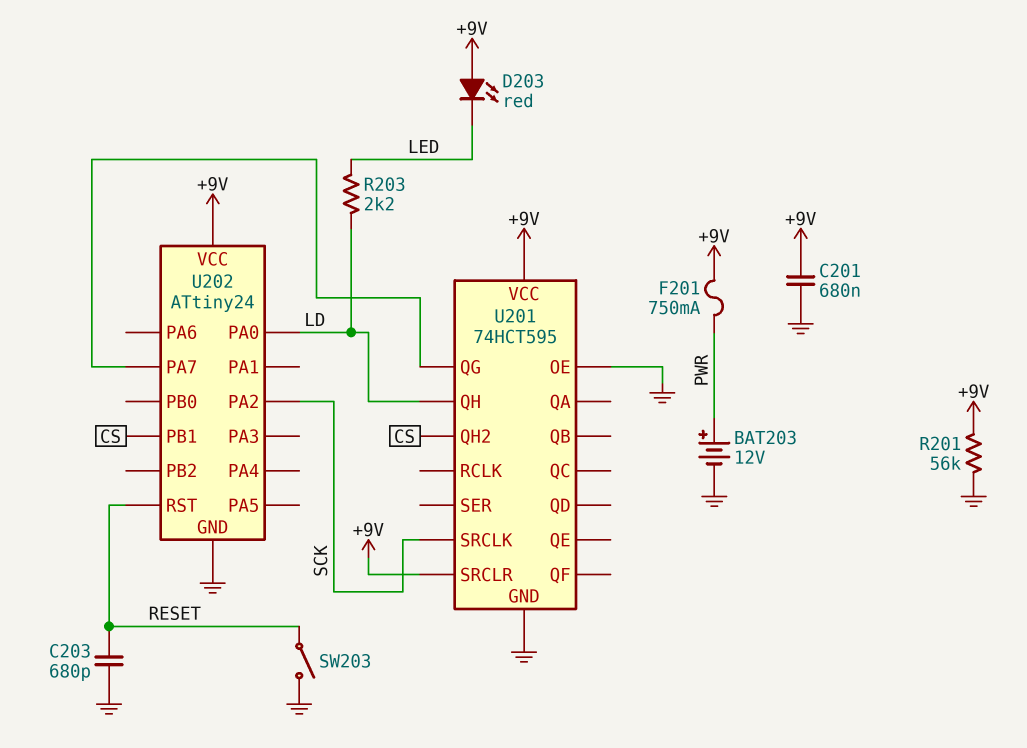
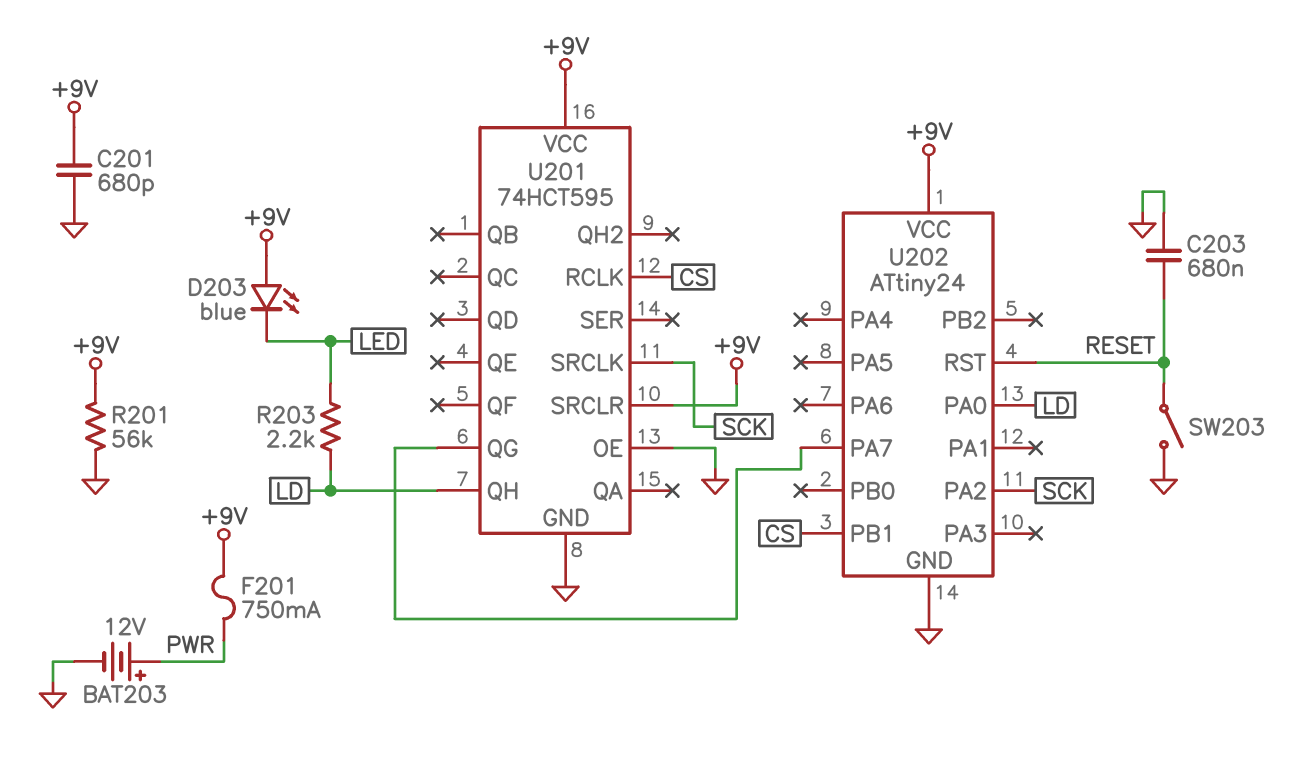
C201: 680nF (+9V, GND) -> 680pF (+9V, GND)
C203: 680pF (GND, RESET) -> 680nF (GND, RESET)
D203: LED red (A +9V, K LED) -> LED blue (A +9V, K LED)
U201 pin QH2: CS -> none
U201 pin RCLK: none -> CS

